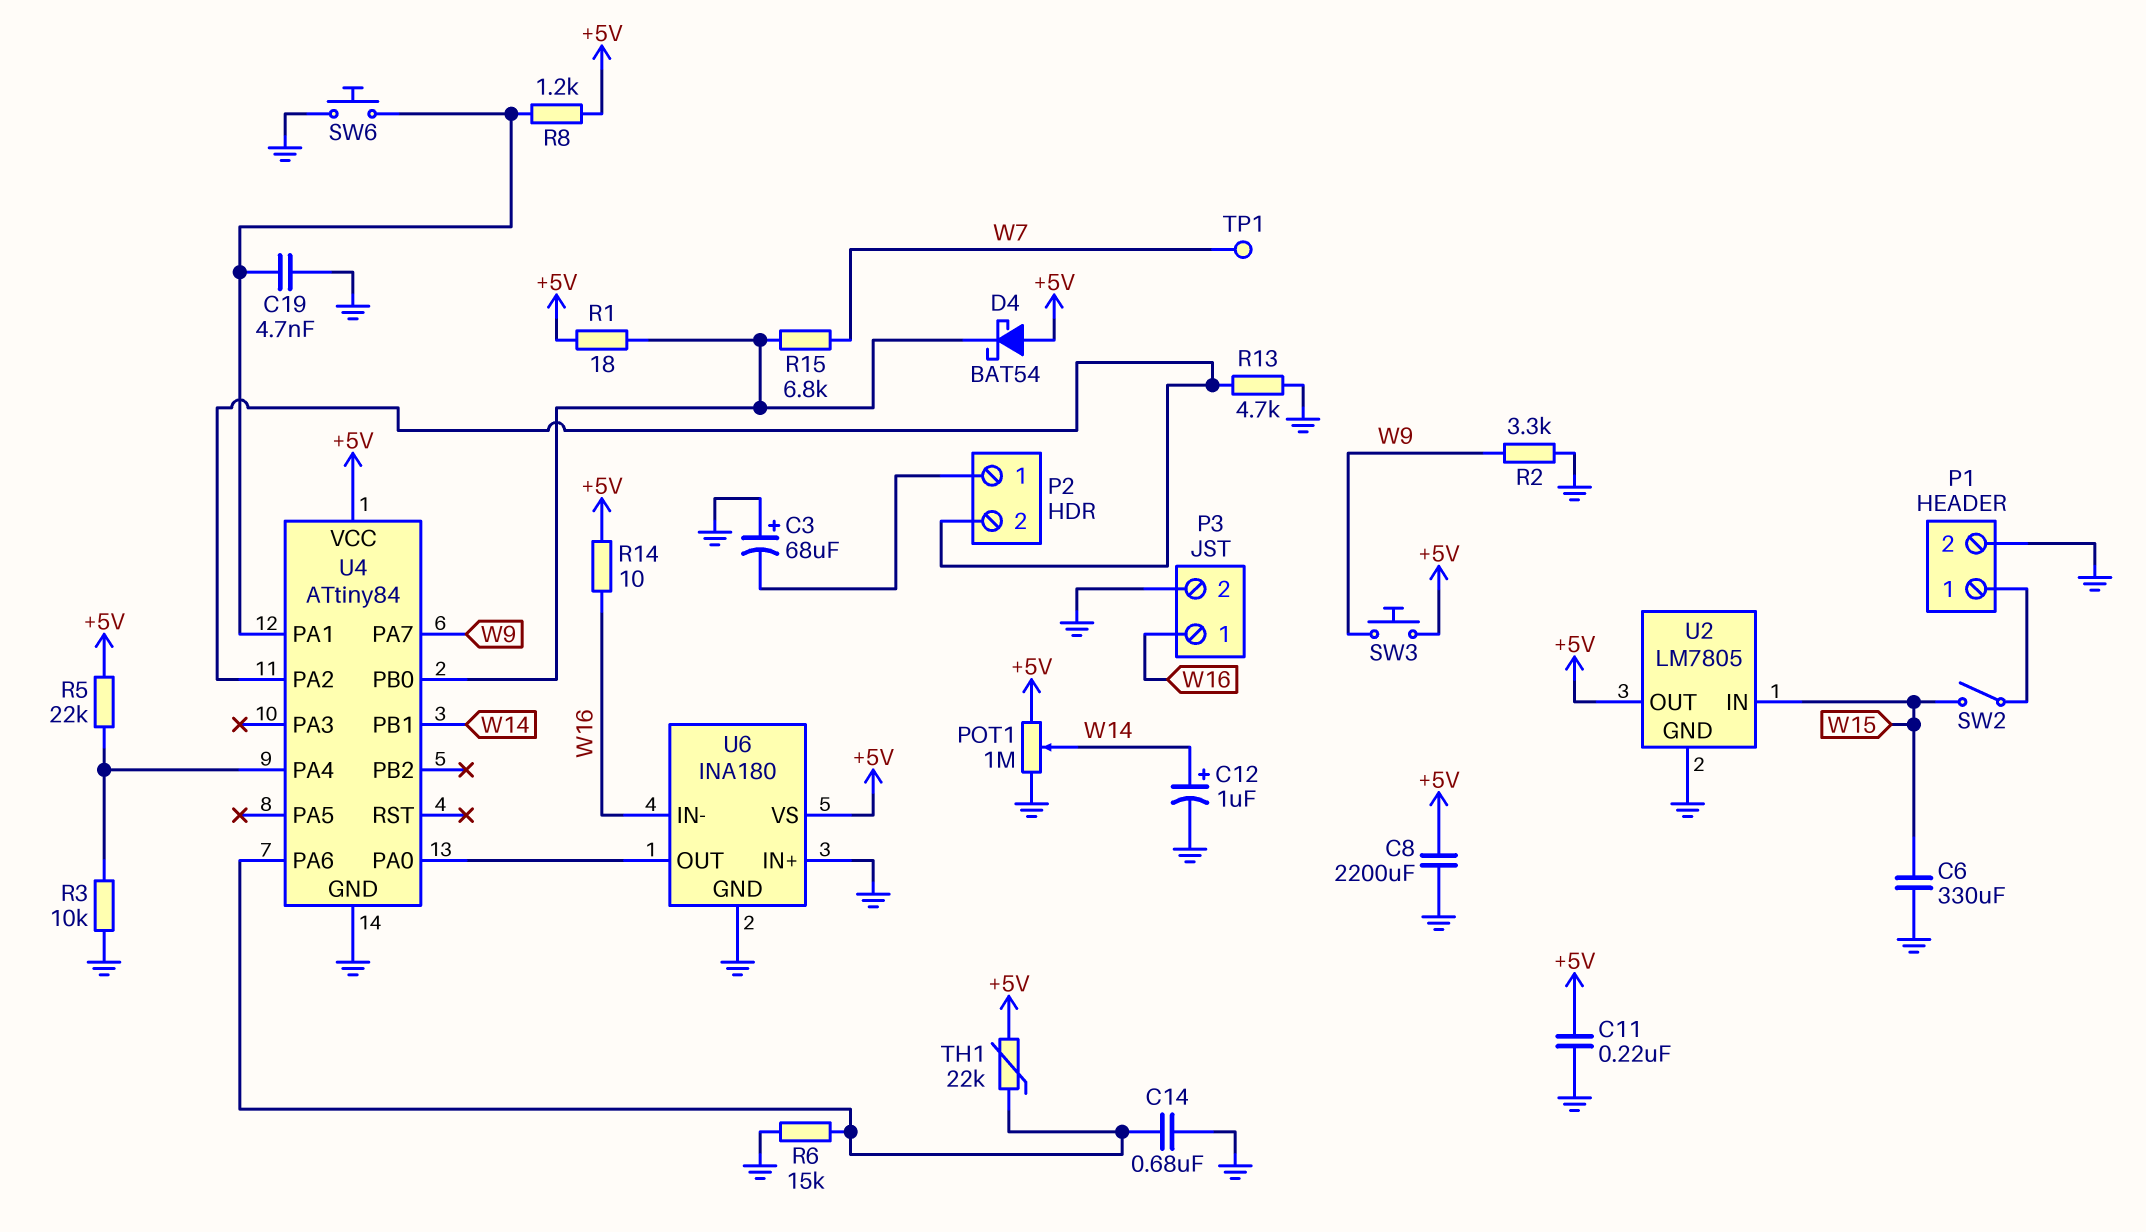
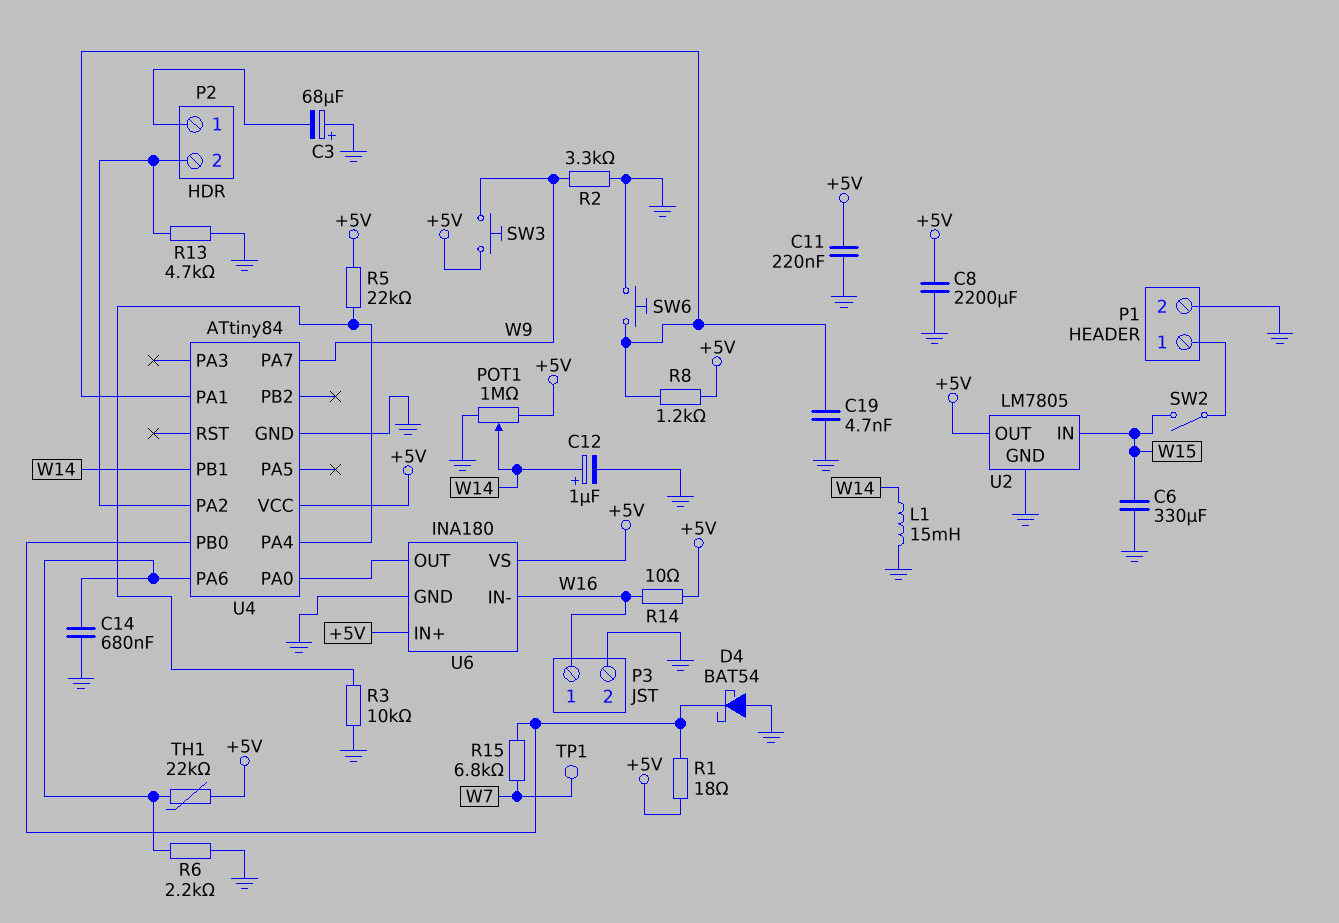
D4: schottky BAT54 (A +5V, K U4/PB0) -> schottky BAT54 (A GND, K U4/PB0)
L1: none -> 15mH (GND, W14)
R6: 15k (GND, U4/PA6) -> 2.2k (GND, U4/PA6)
U6 pin IN+: GND -> +5V

